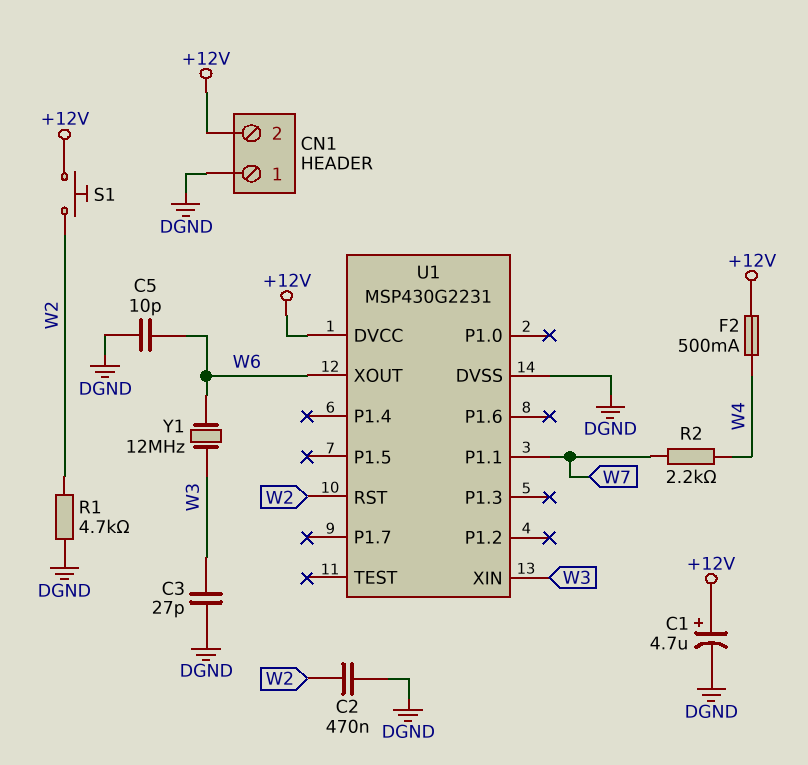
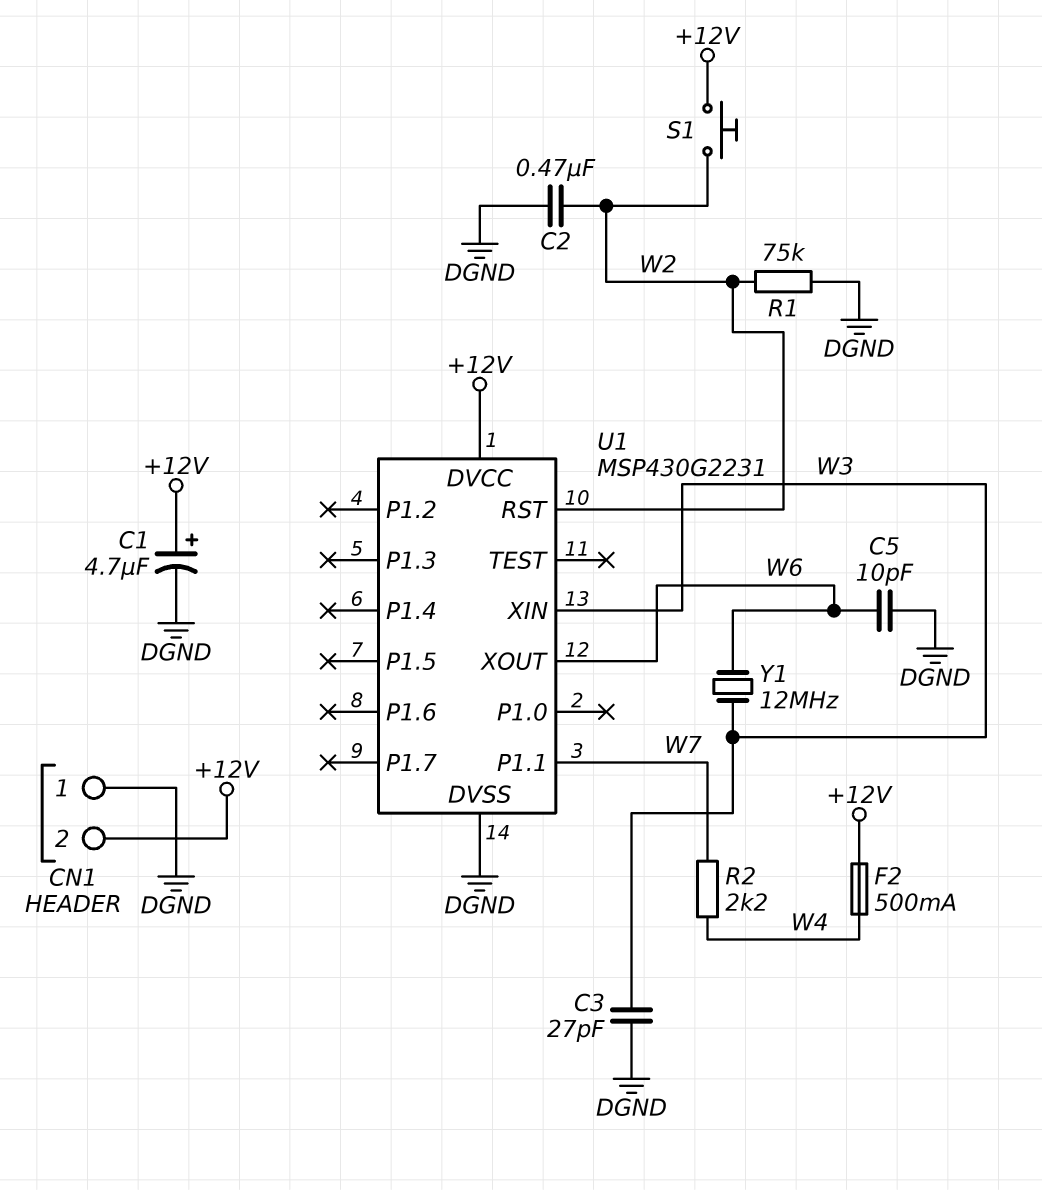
R1: 4.7k (DGND, W2) -> 75k (DGND, W2)

